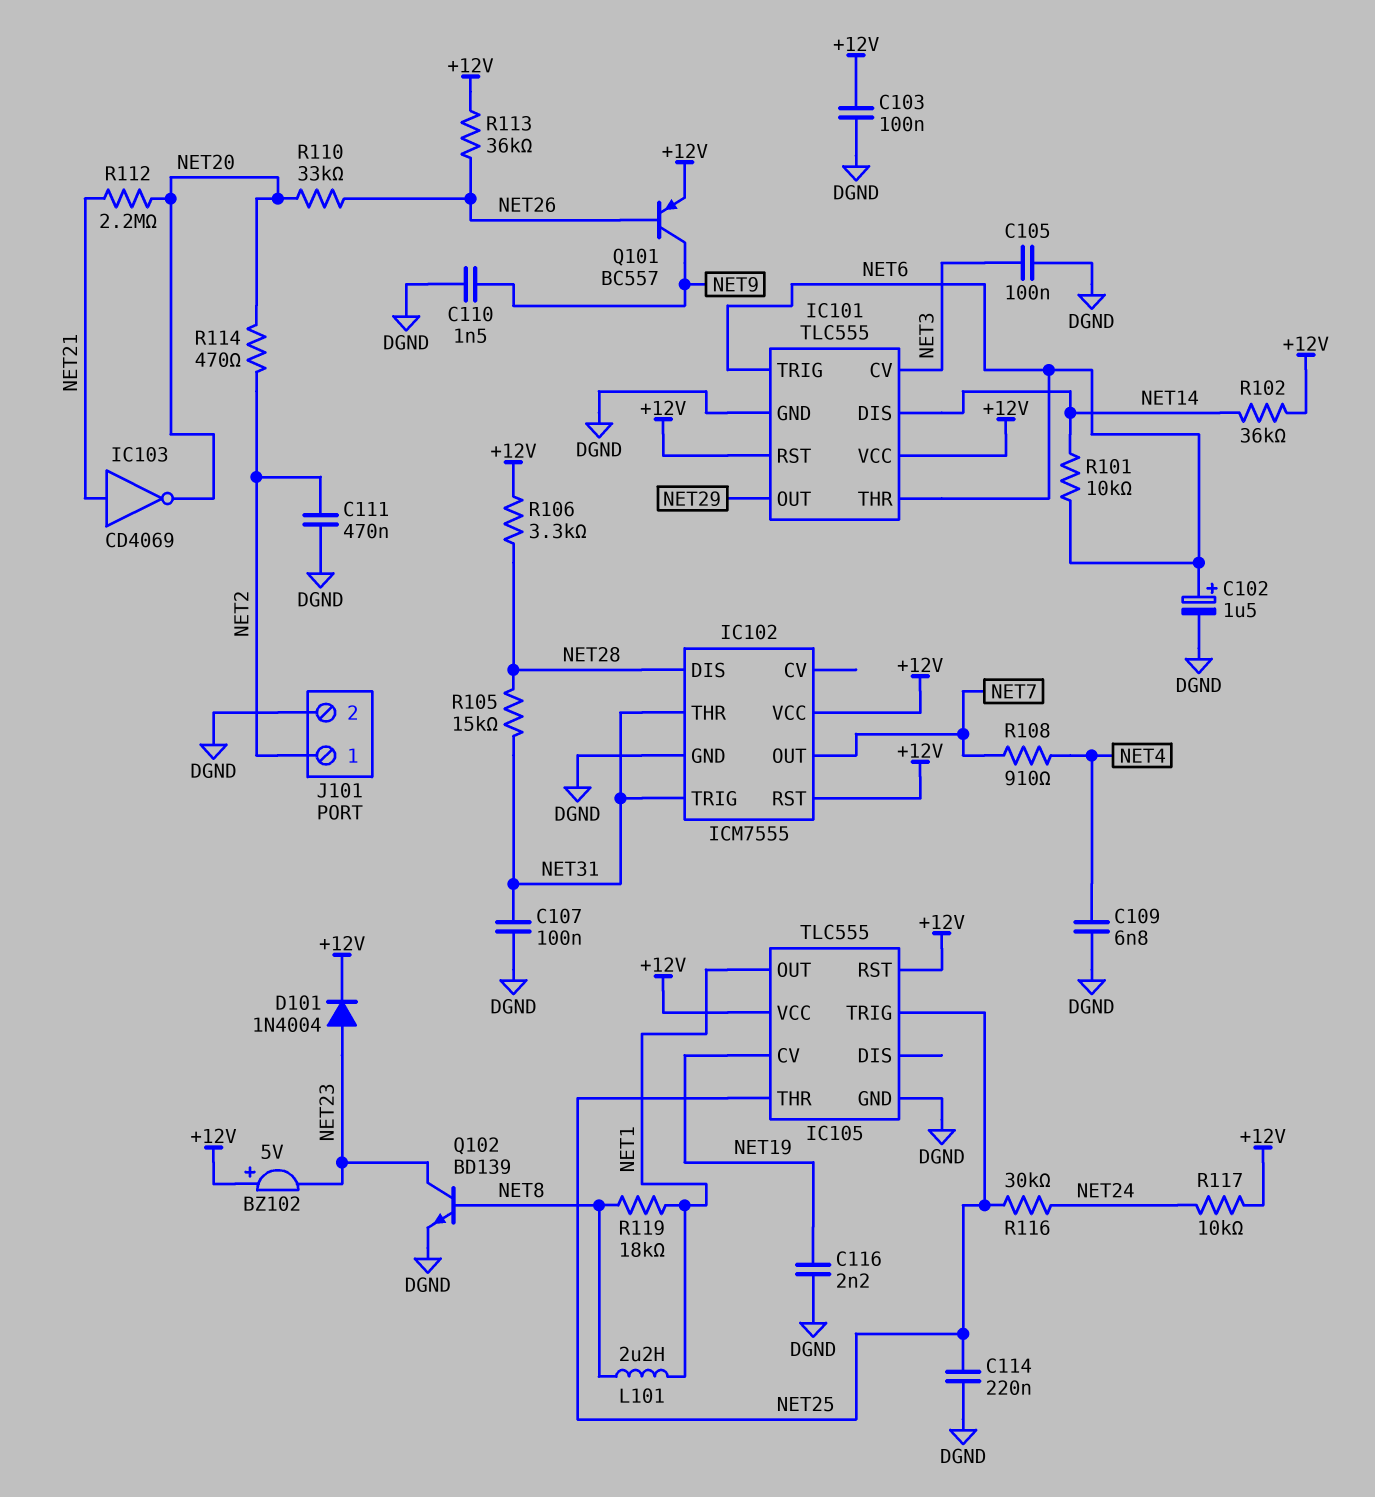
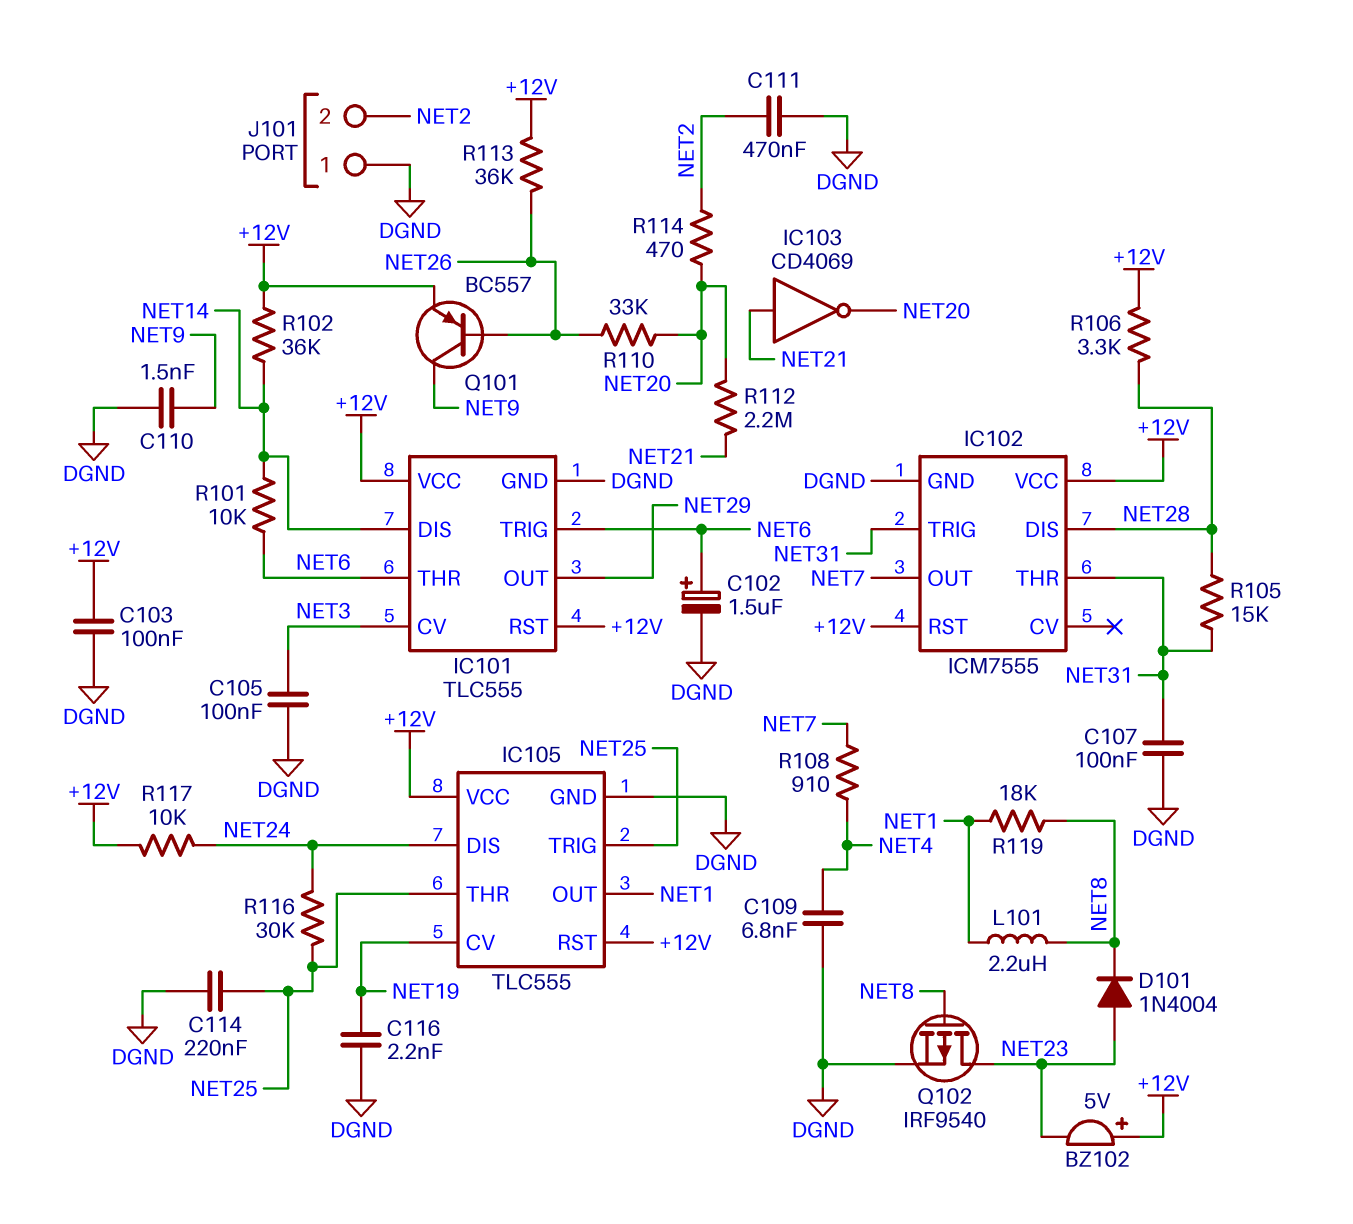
D101: diode 1N4004 (A NET23, K +12V) -> diode 1N4004 (A NET23, K NET8)
IC105 pin DIS: none -> NET24
J101 pin 1: NET2 -> DGND
J101 pin 2: DGND -> NET2
Q102: NPN BD139 (B NET8, C NET23, E DGND) -> PMOS IRF9540 (G NET8, D NET23, S DGND)

